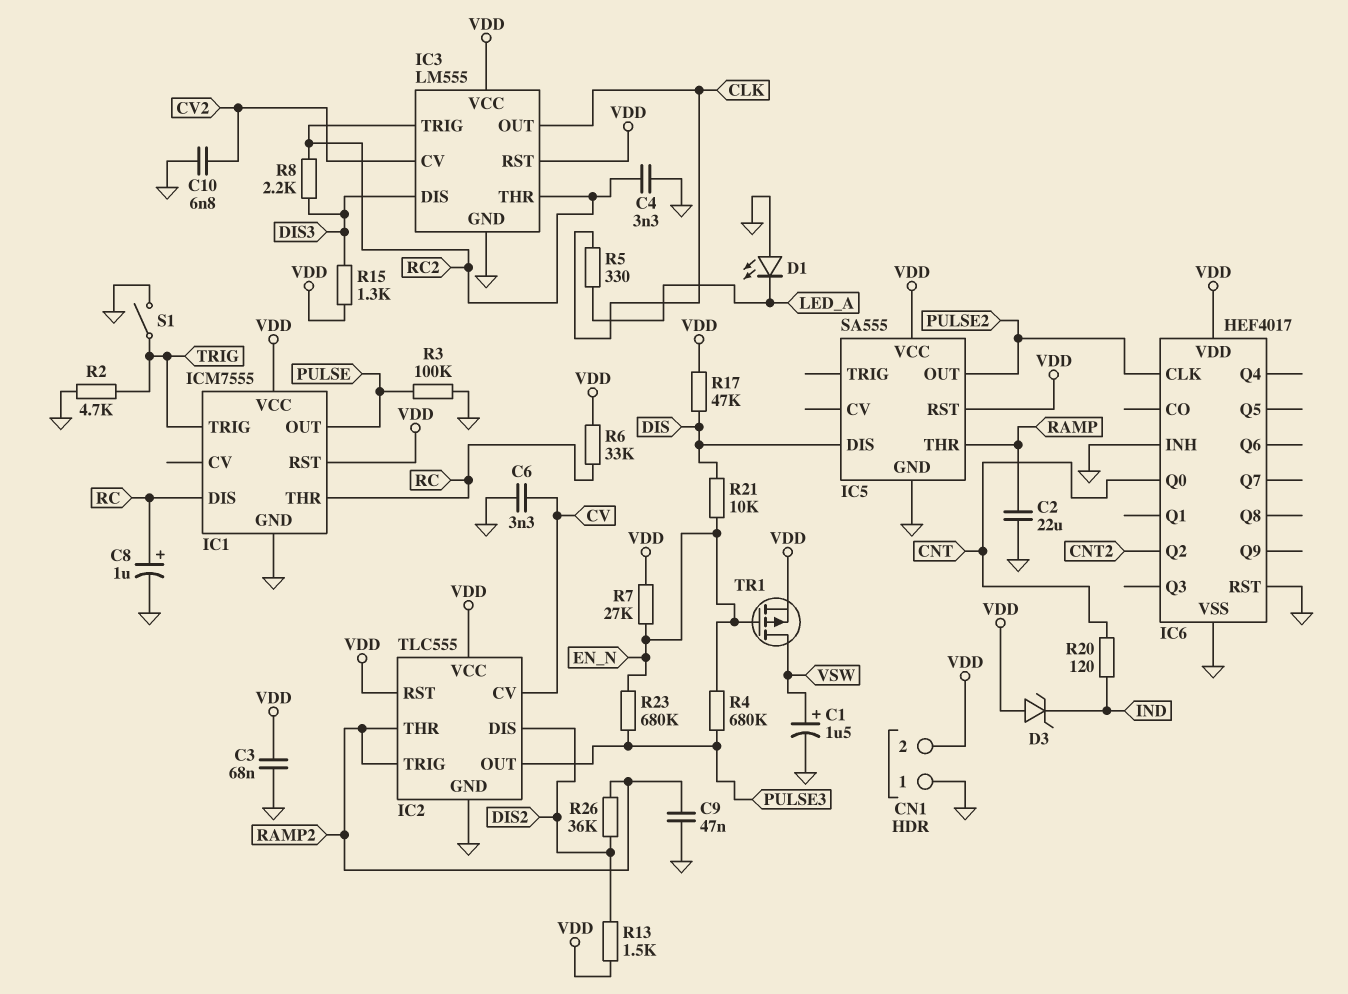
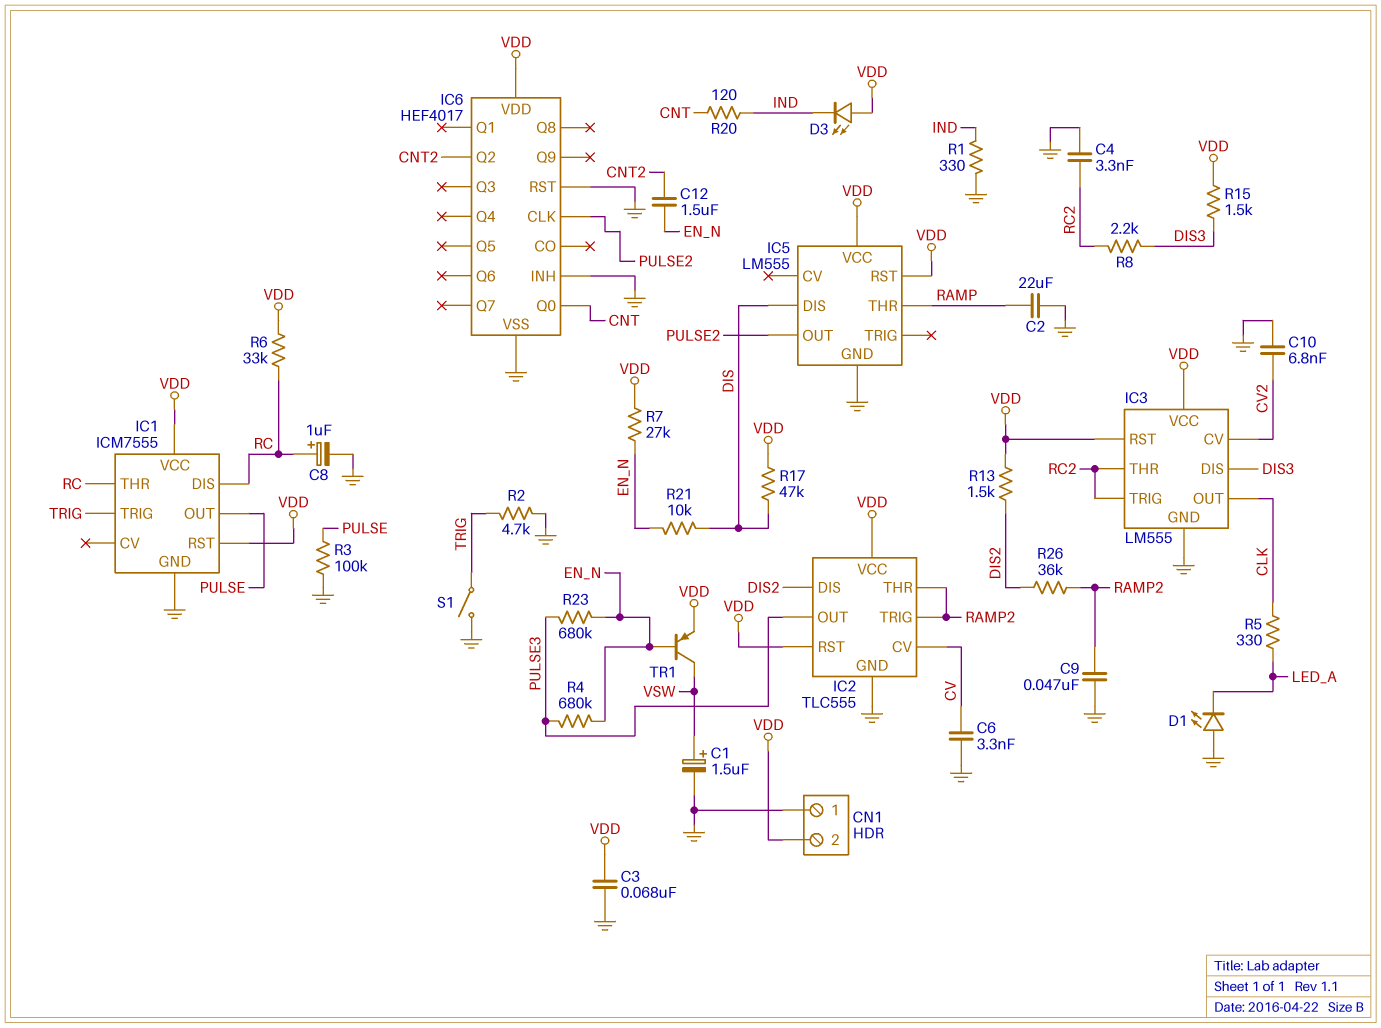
C12: none -> 1.5uF (CNT2, EN_N)
D3: zener (A VDD, K IND) -> LED (A VDD, K IND)
IC5: SA555 -> LM555
R1: none -> 330 (GND, IND)
R15: 1.3k (DIS3, VDD) -> 1.5k (DIS3, VDD)
TR1: PMOS (G EN_N, D VSW, S VDD) -> PNP (B EN_N, C VSW, E VDD)

